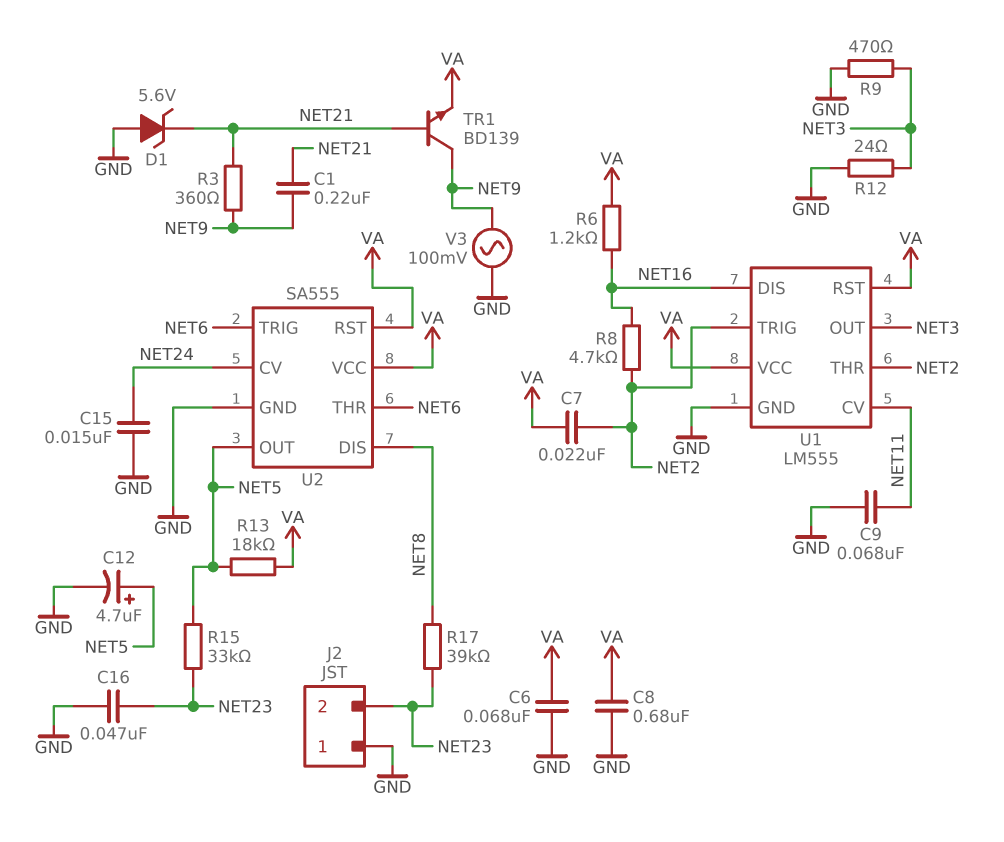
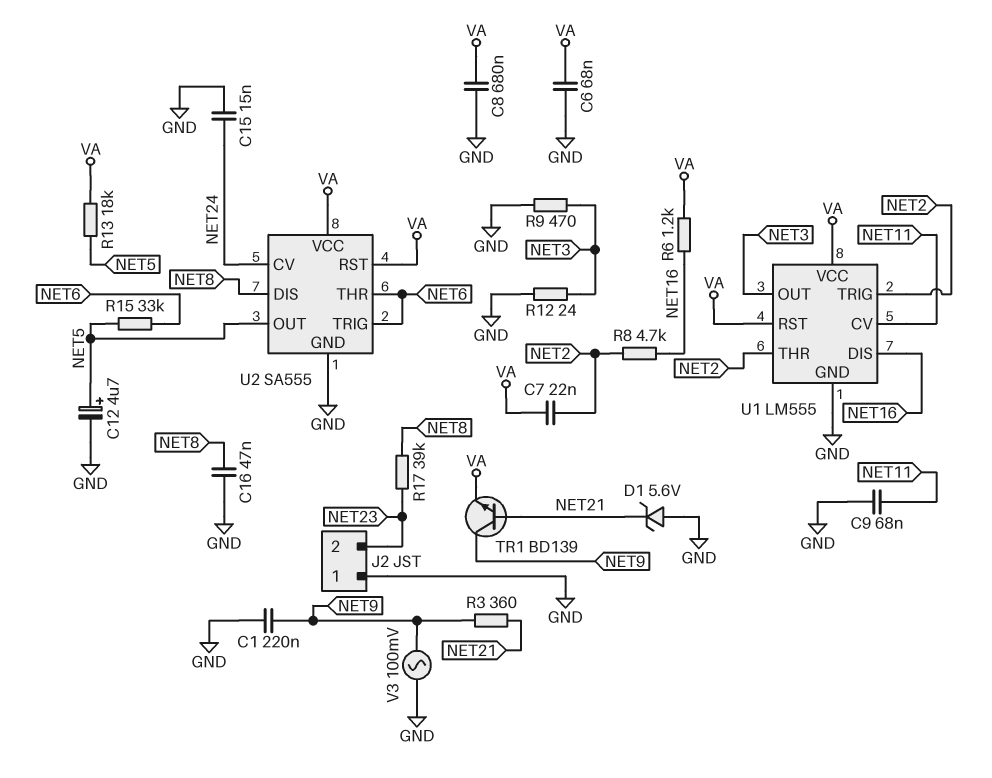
C1: 220nF (NET9, NET21) -> 220nF (GND, NET9)
C16: 47nF (GND, NET23) -> 47nF (GND, NET8)
R15: 33k (NET5, NET23) -> 33k (NET5, NET6)

